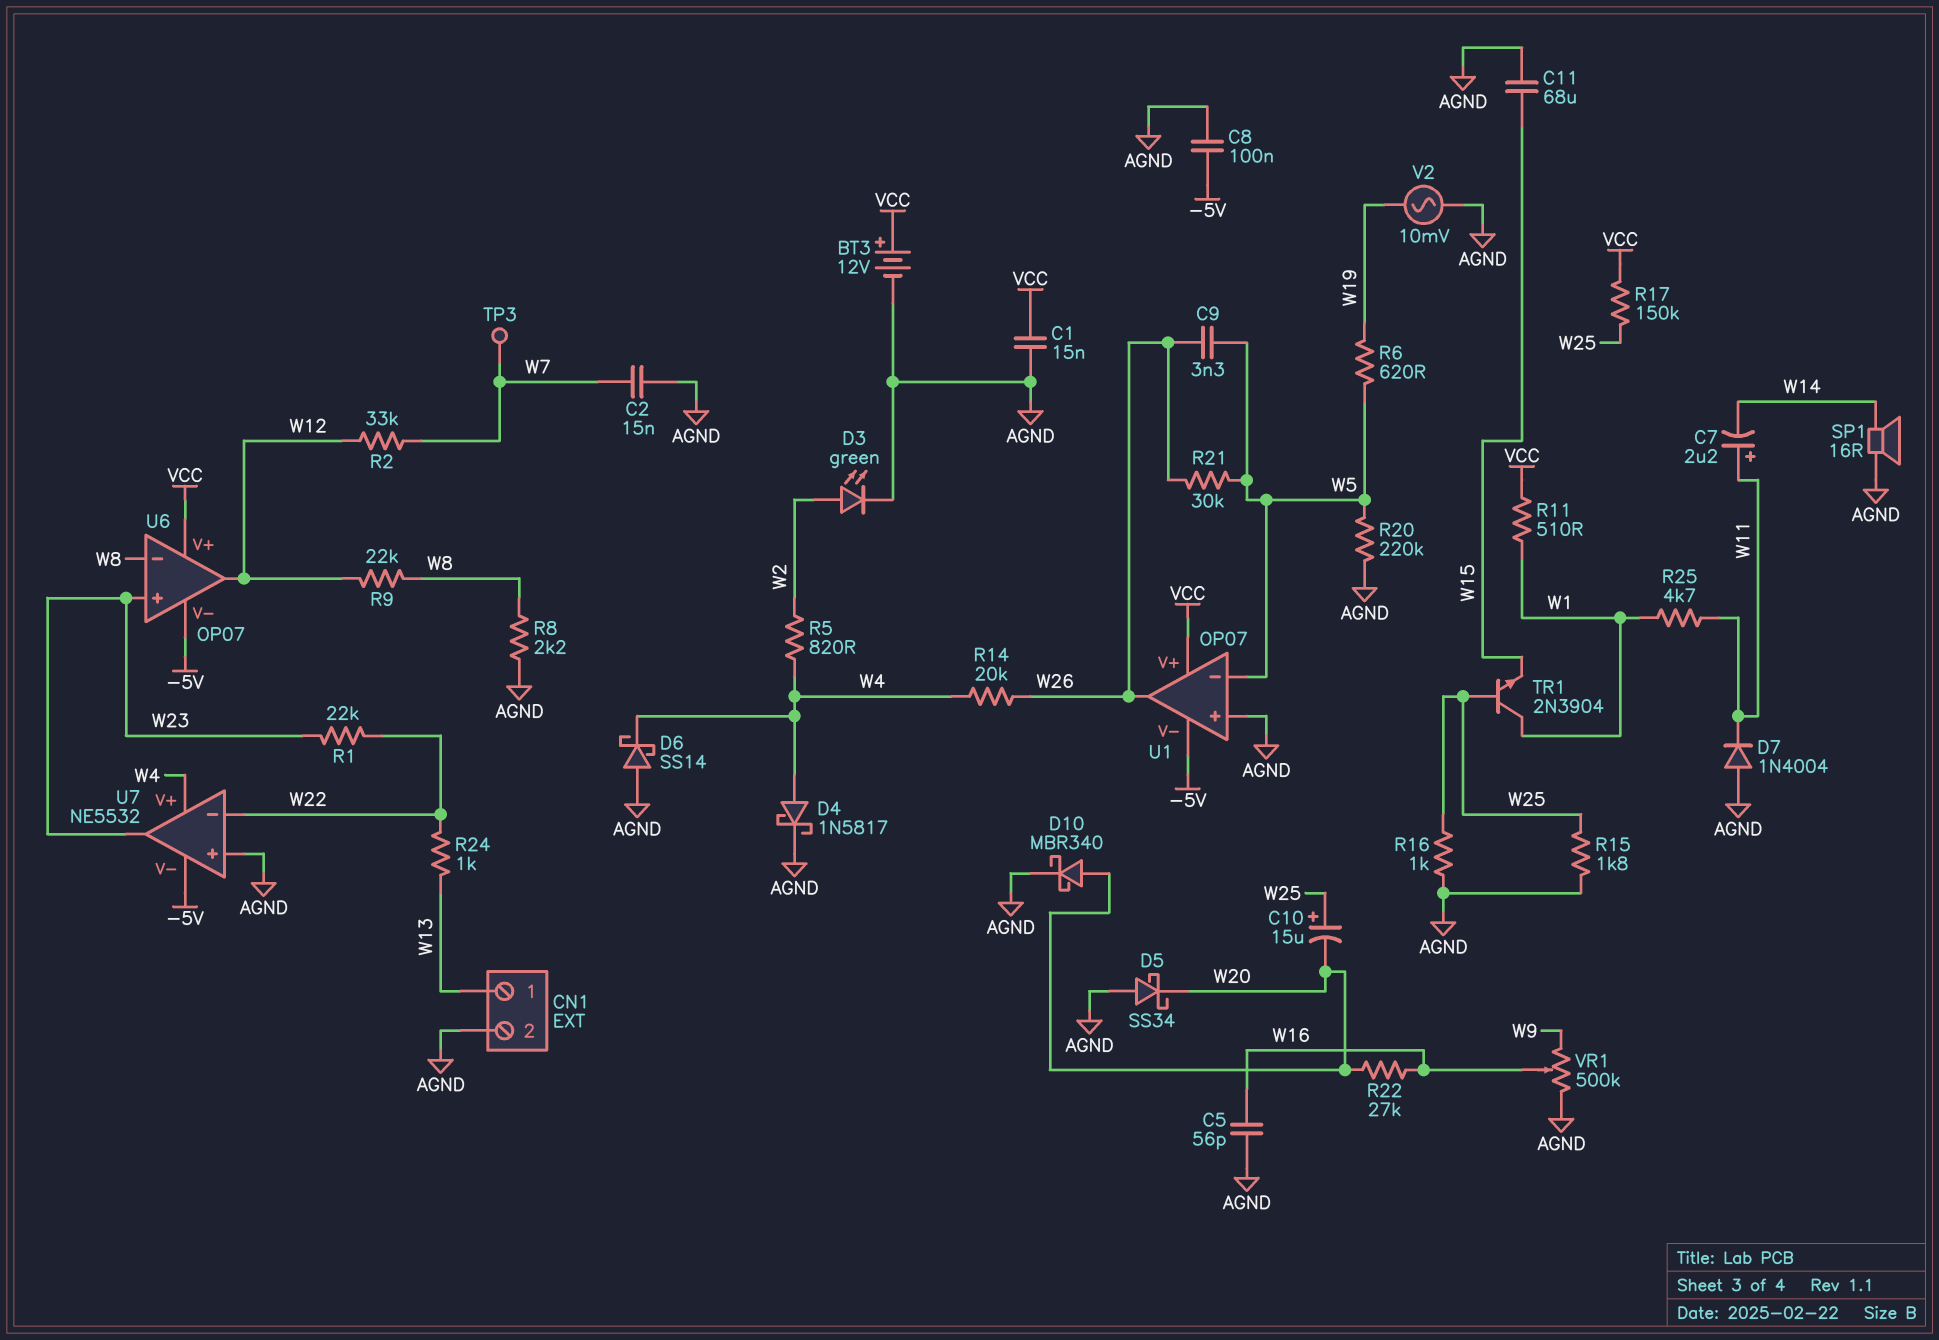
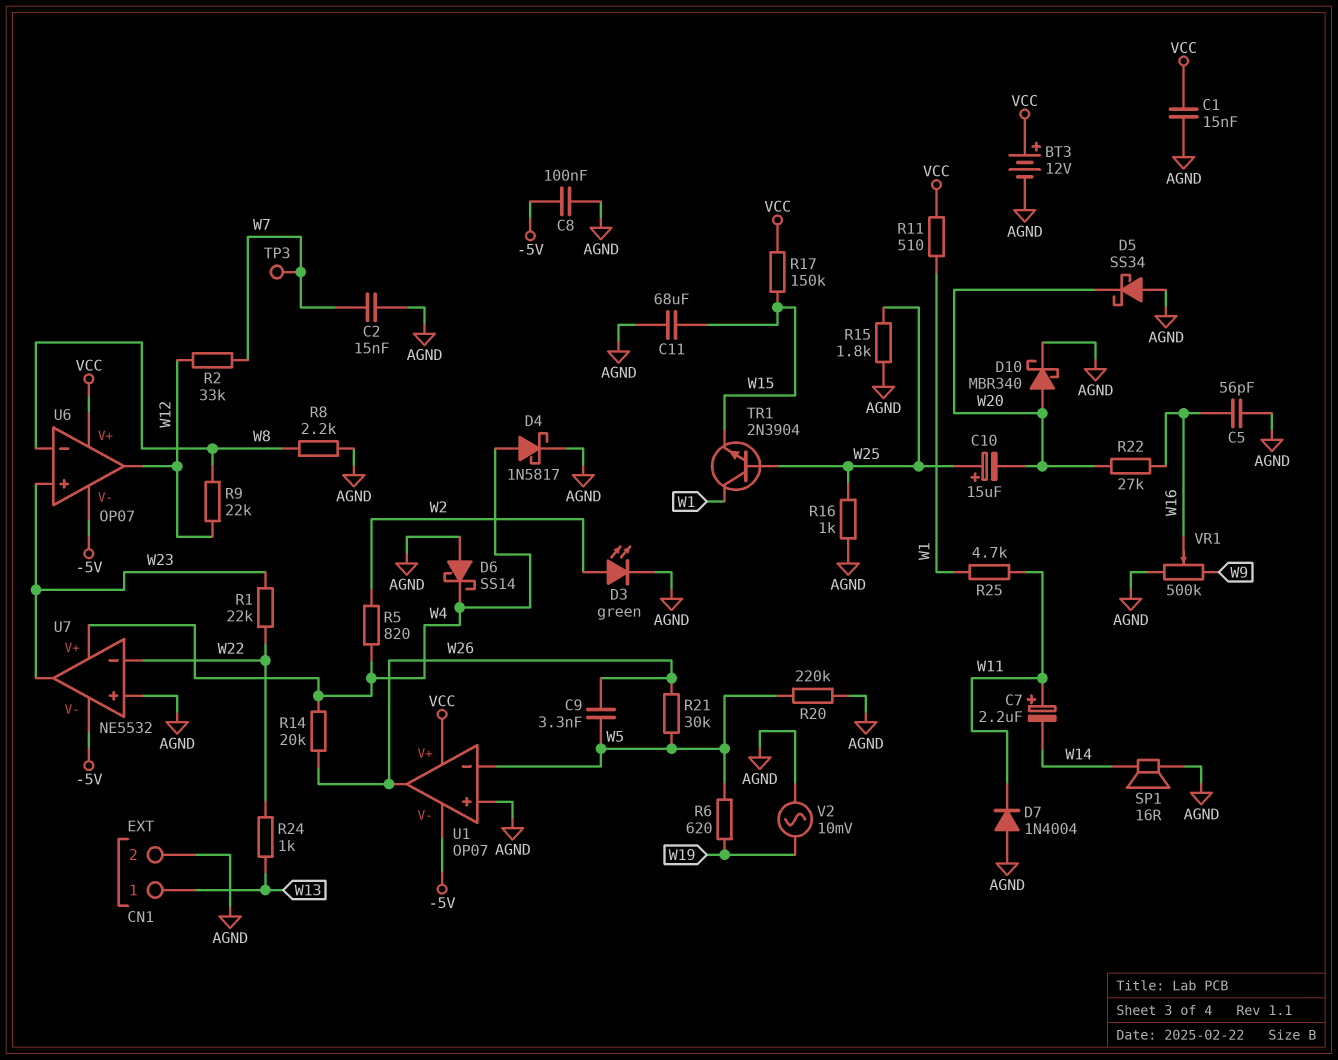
R17: 150k (VCC, W25) -> 150k (VCC, W15)

